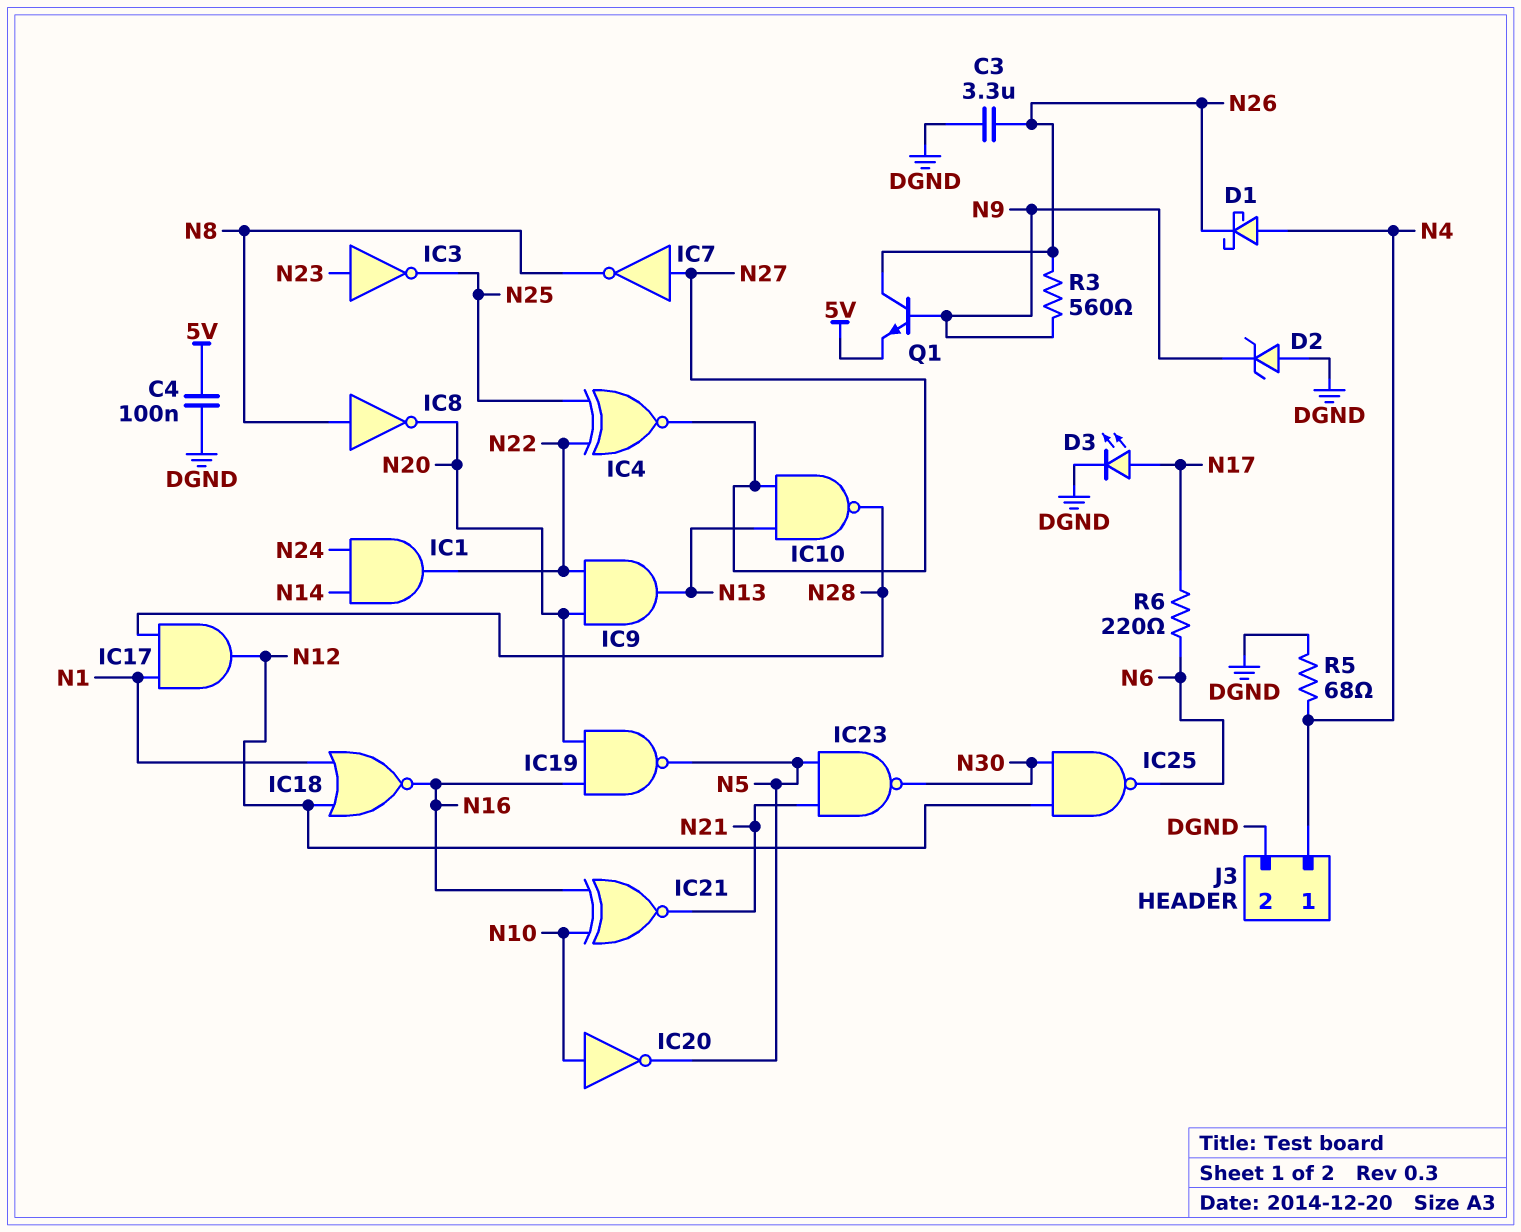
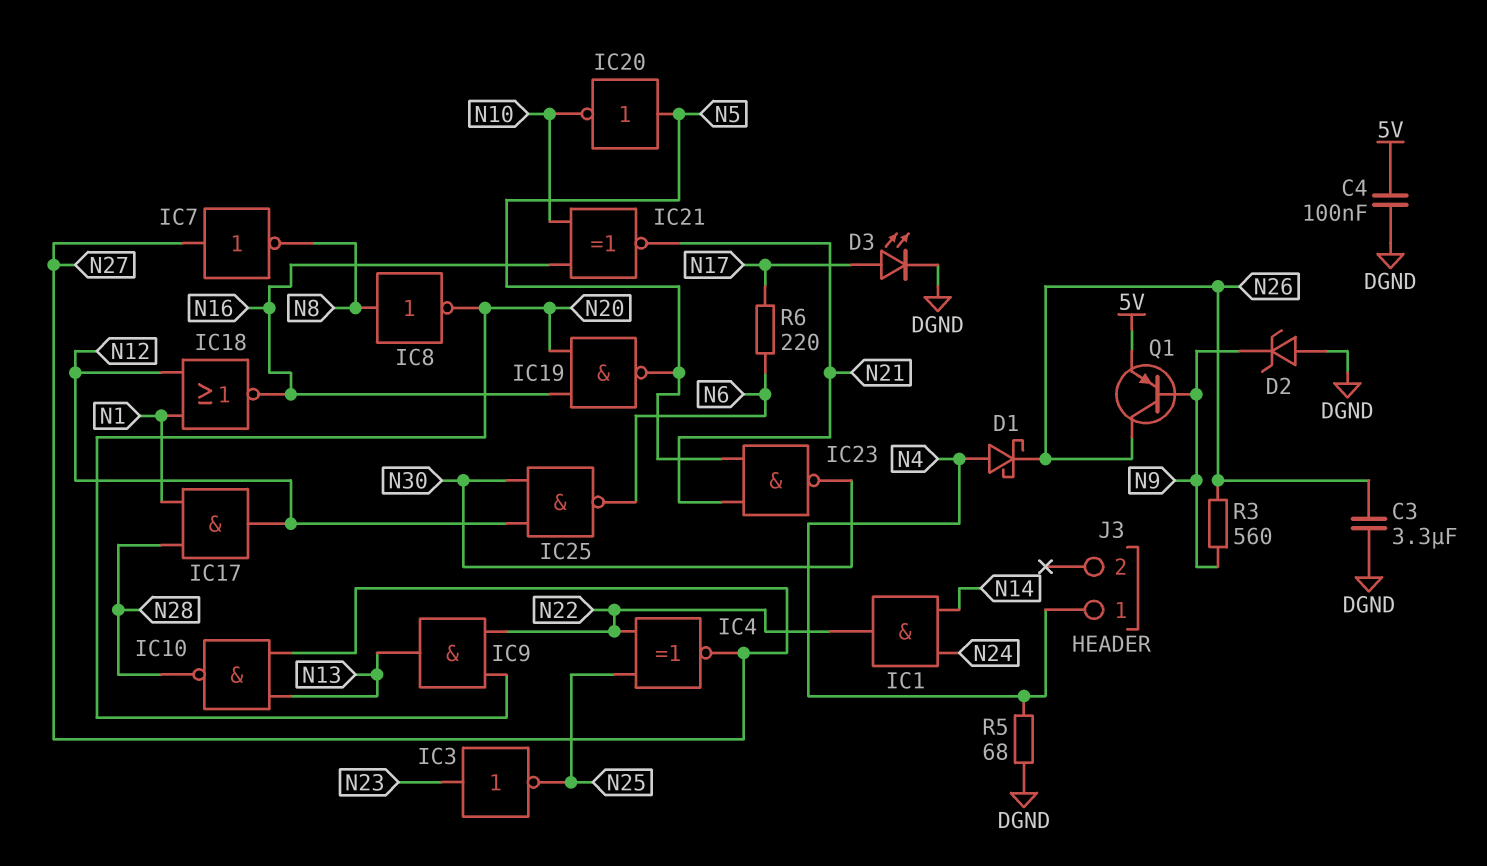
IC20: NOT (in N10, out N5) -> NOT (in N5, out N10)
J3 pin 2: DGND -> none
Q1: NPN (B N9, C N26, E 5V) -> PNP (B N9, C N26, E 5V)

